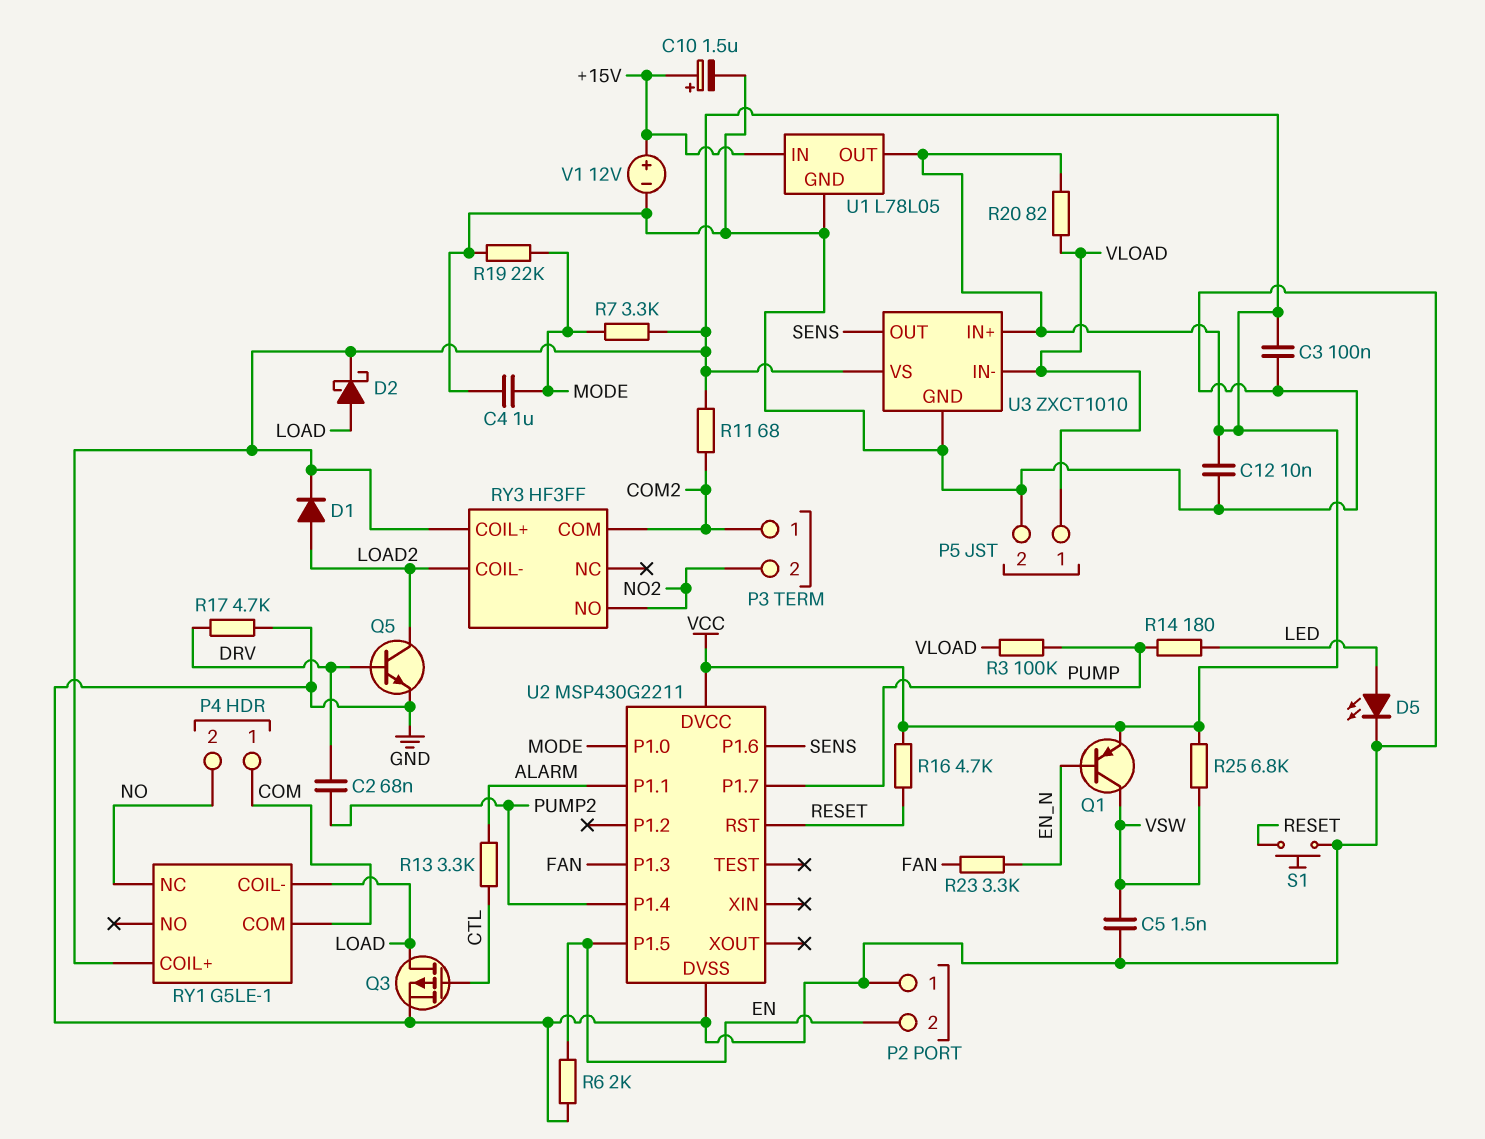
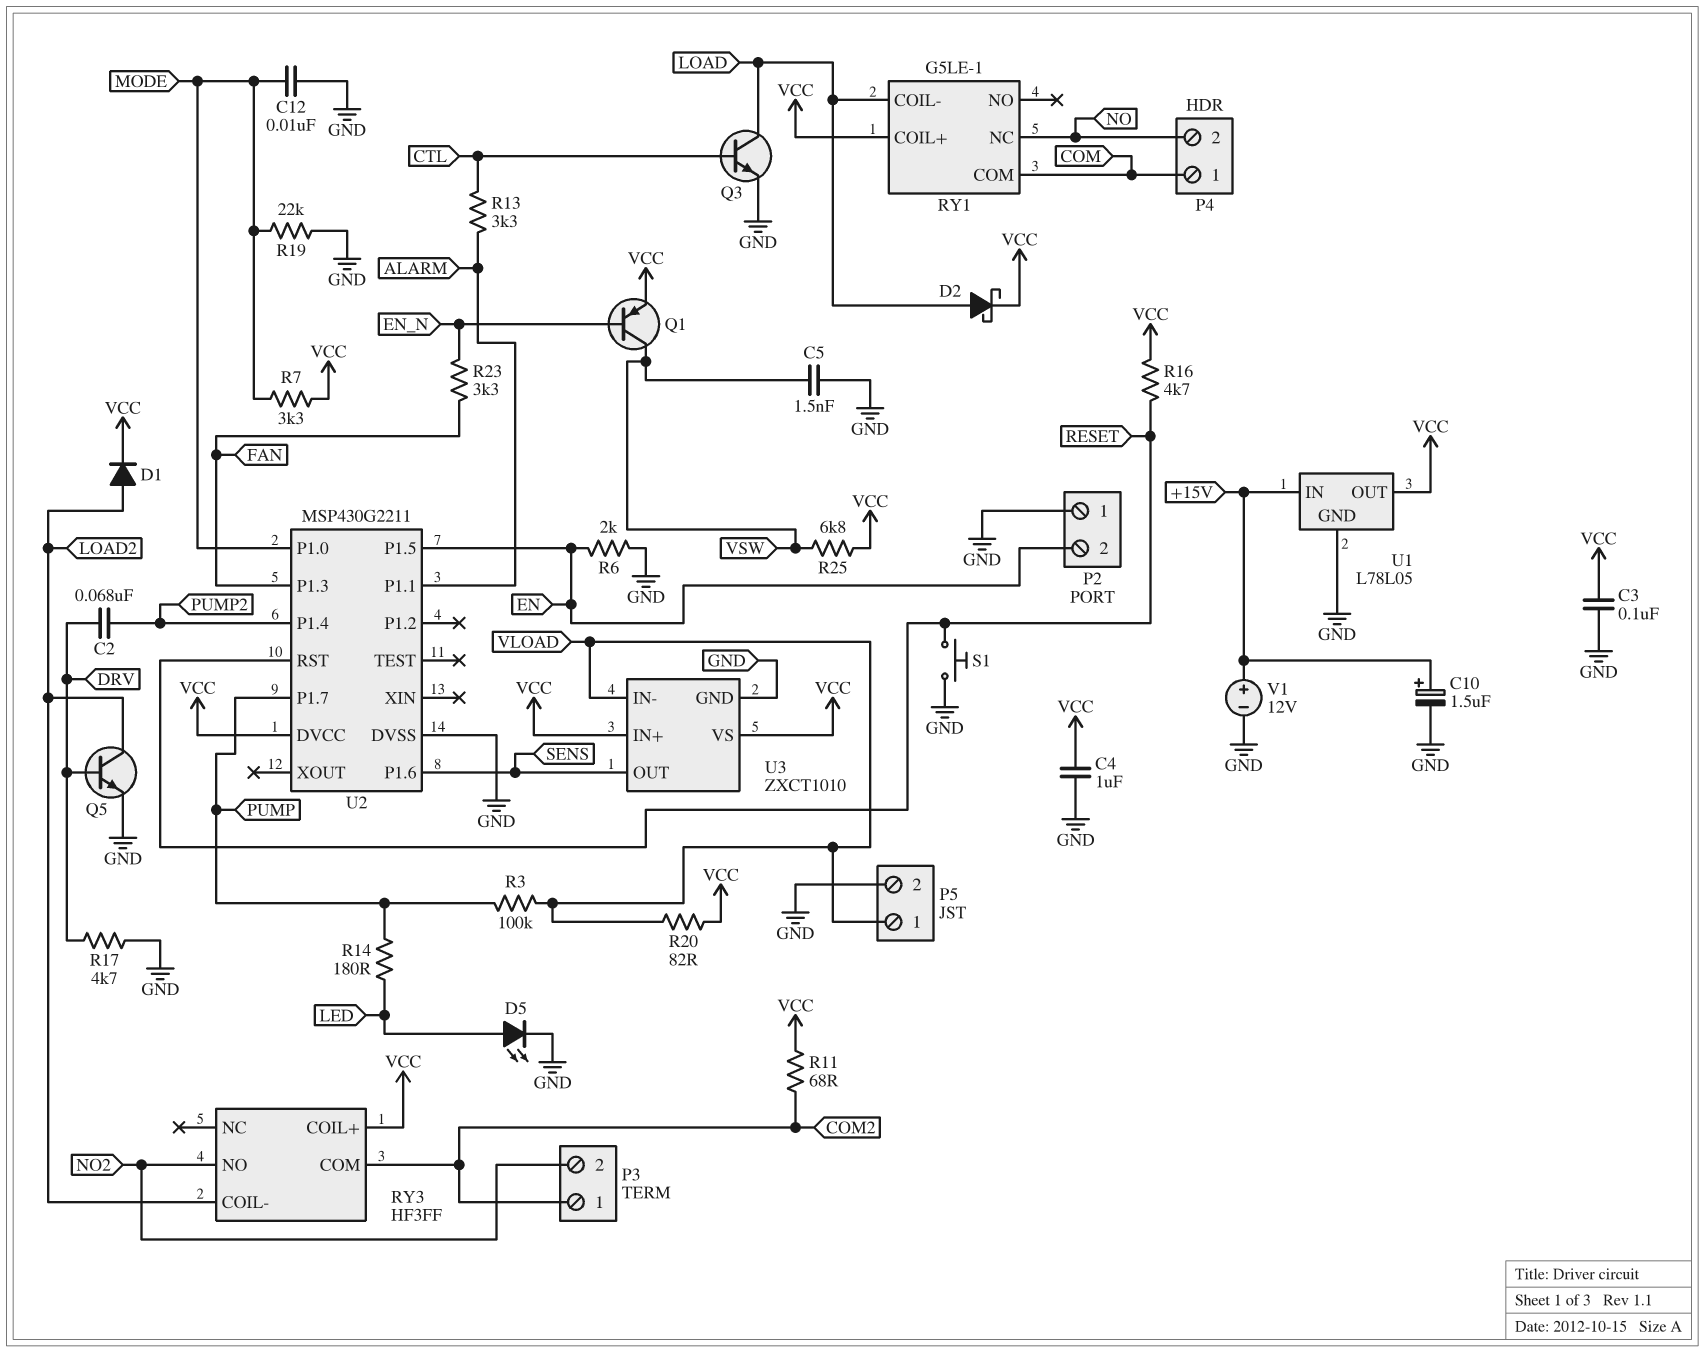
C4: 1uF (GND, MODE) -> 1uF (GND, VCC)
C12: 10nF (GND, VCC) -> 10nF (GND, MODE)
Q3: PMOS (G CTL, D LOAD, S GND) -> NPN (B CTL, C LOAD, E GND)

